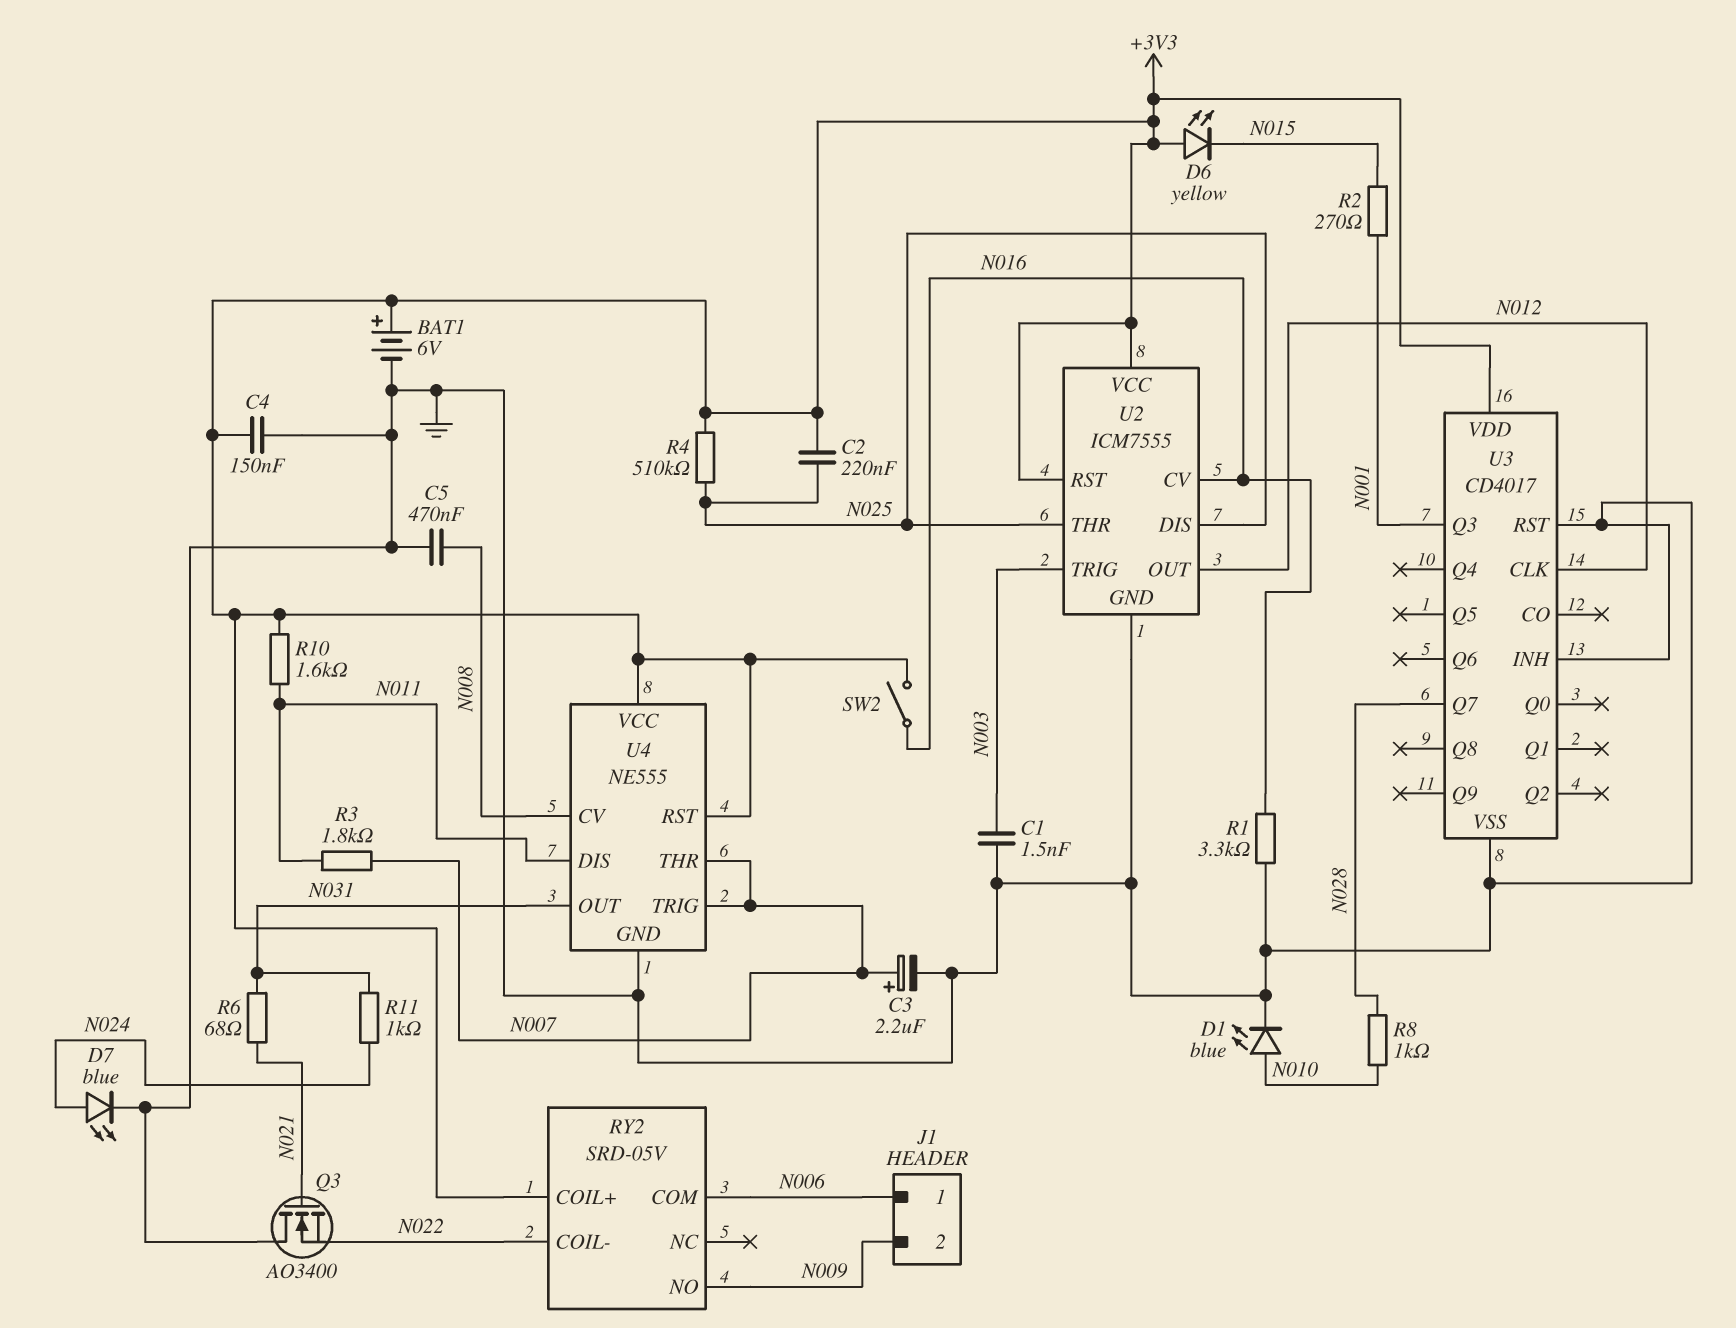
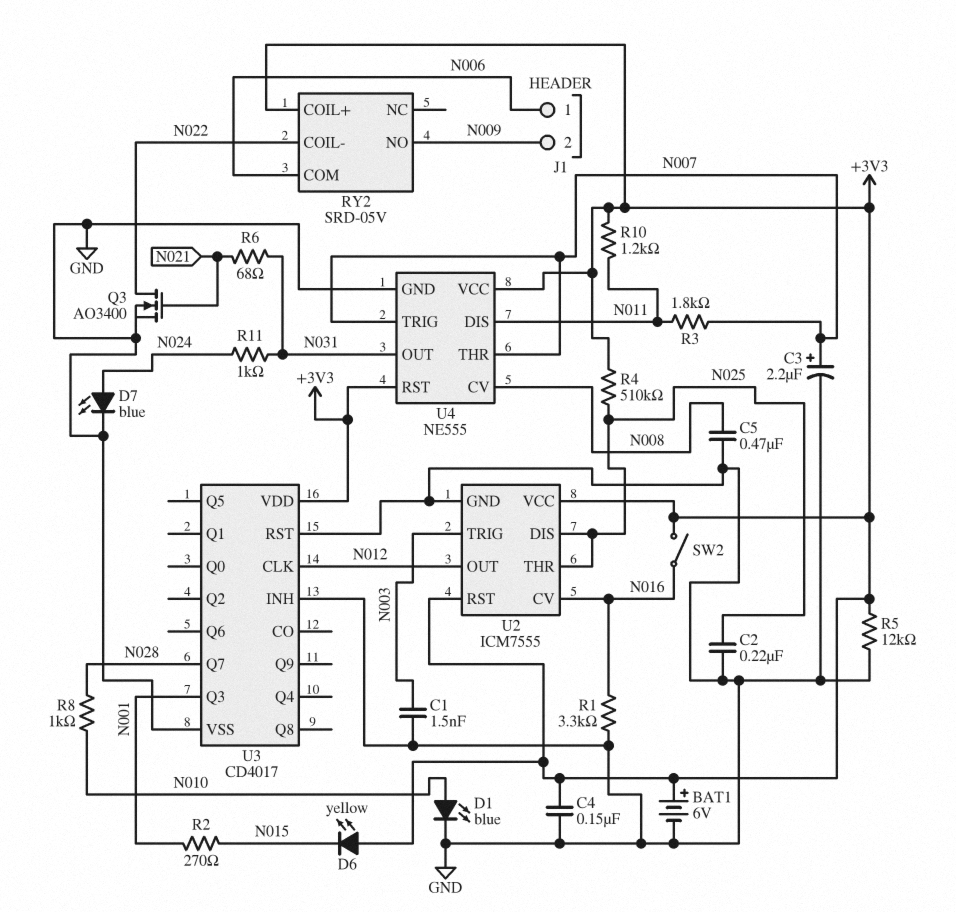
C2: 220nF (+3V3, N025) -> 220nF (GND, N025)
Q3: NMOS AO3400 (G N021, D GND, S N022) -> NMOS AO3400 (G N021, D N022, S GND)
R5: none -> 12k (+3V3, GND)
R10: 1.6k (+3V3, N011) -> 1.2k (+3V3, N011)

